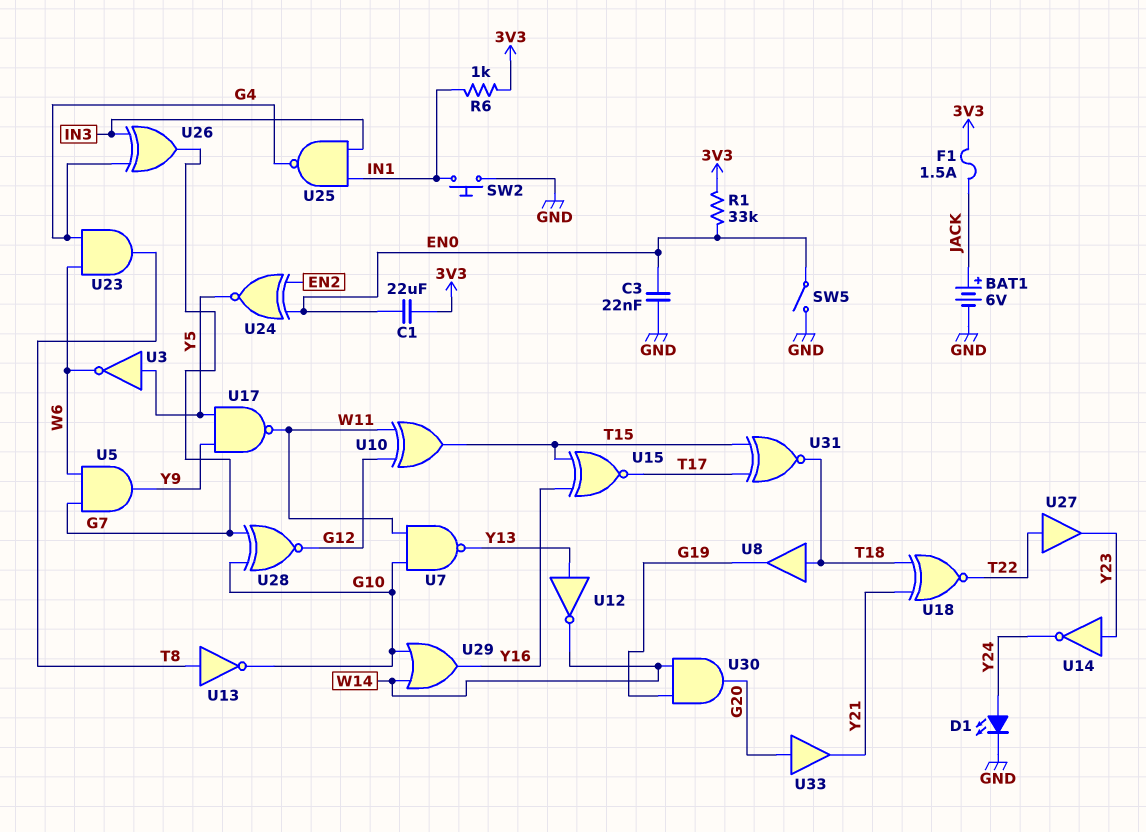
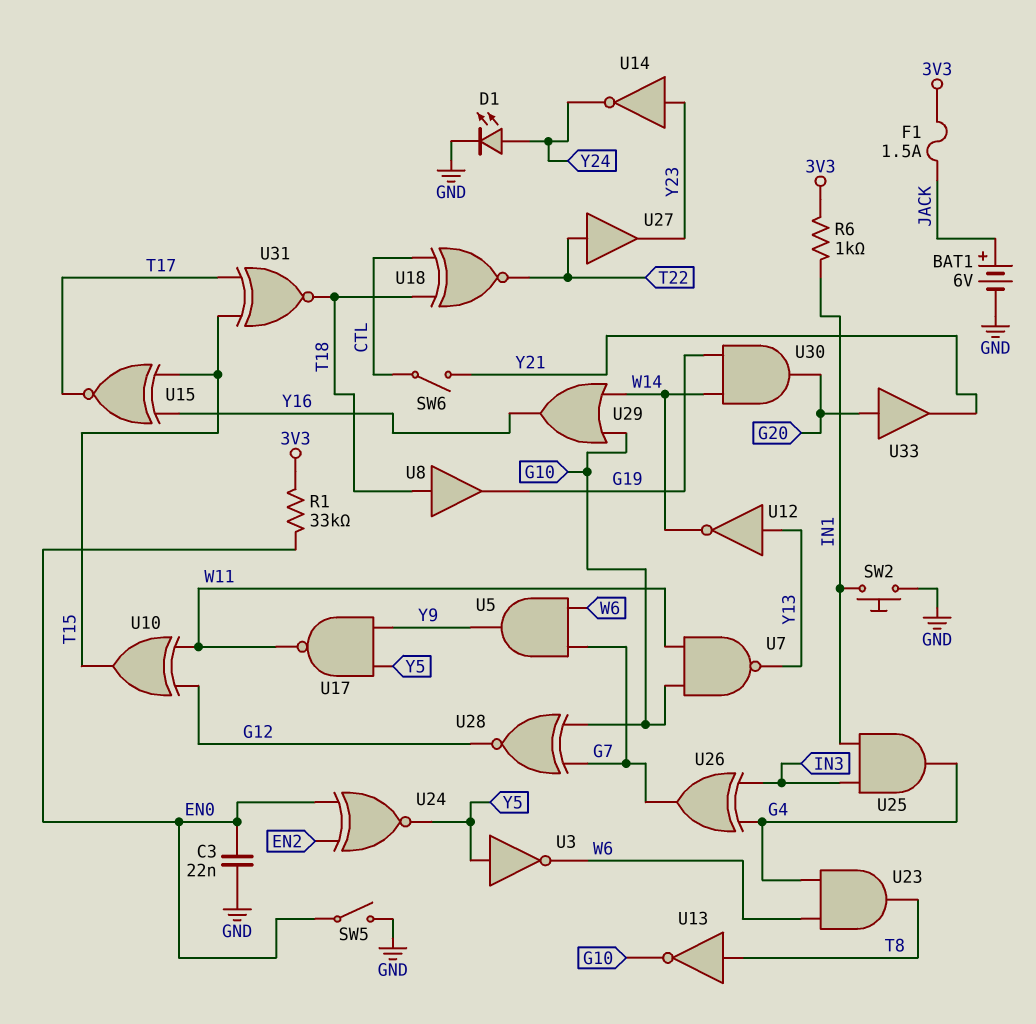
C1: 22uF (3V3, EN0) -> none
SW6: none -> switch (CTL, Y21)
U18: XNOR (in T18, in Y21, out T22) -> XNOR (in CTL, in T18, out T22)
U25: NAND (in IN1, in IN3, out G4) -> AND (in IN1, in IN3, out G4)

